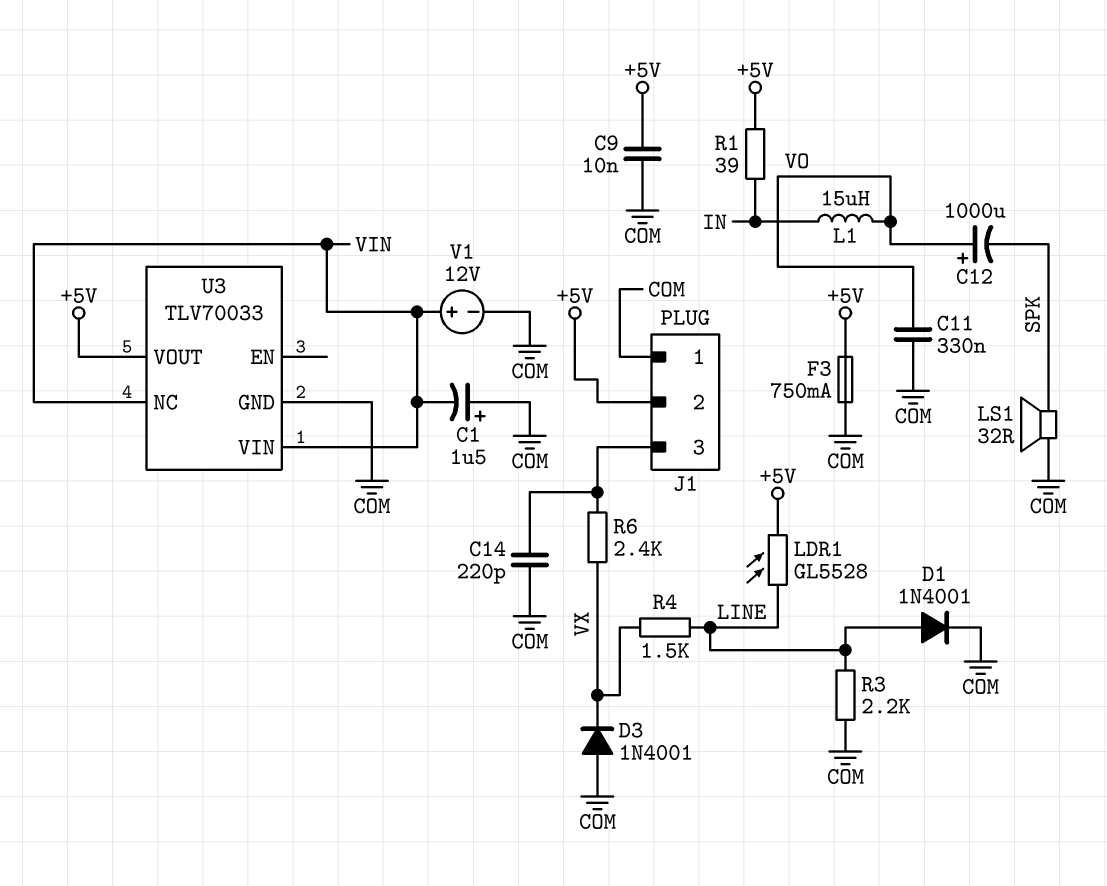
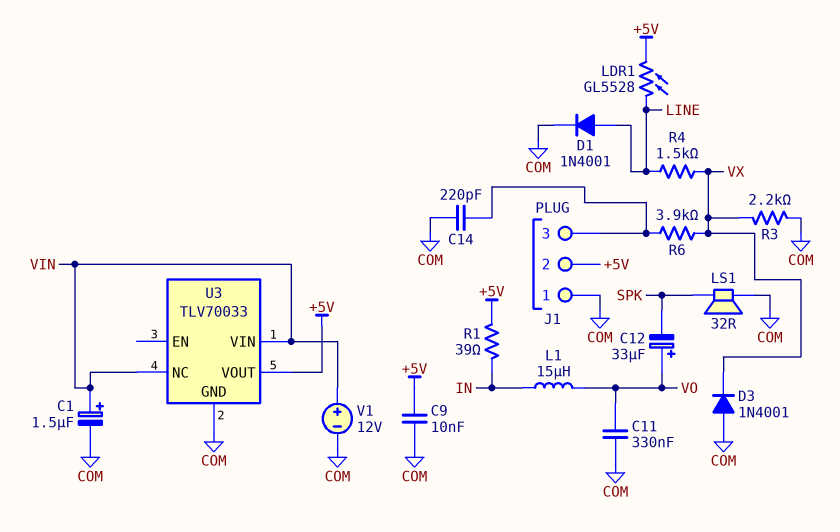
C1: 1.5uF (plus COM, minus VIN) -> 1.5uF (plus VIN, minus COM)
C12: 1000uF (plus VO, minus SPK) -> 33uF (plus VO, minus SPK)
F3: 750mA (+5V, COM) -> none
R3: 2.2k (COM, LINE) -> 2.2k (COM, VX)
R6: 2.4k (J1/3, VX) -> 3.9k (J1/3, VX)

